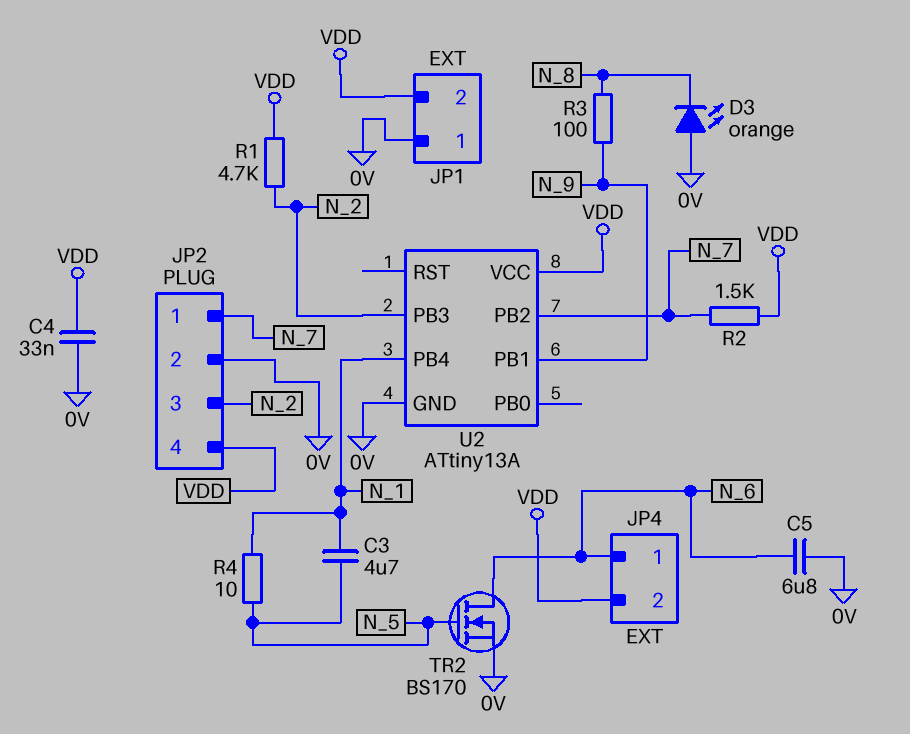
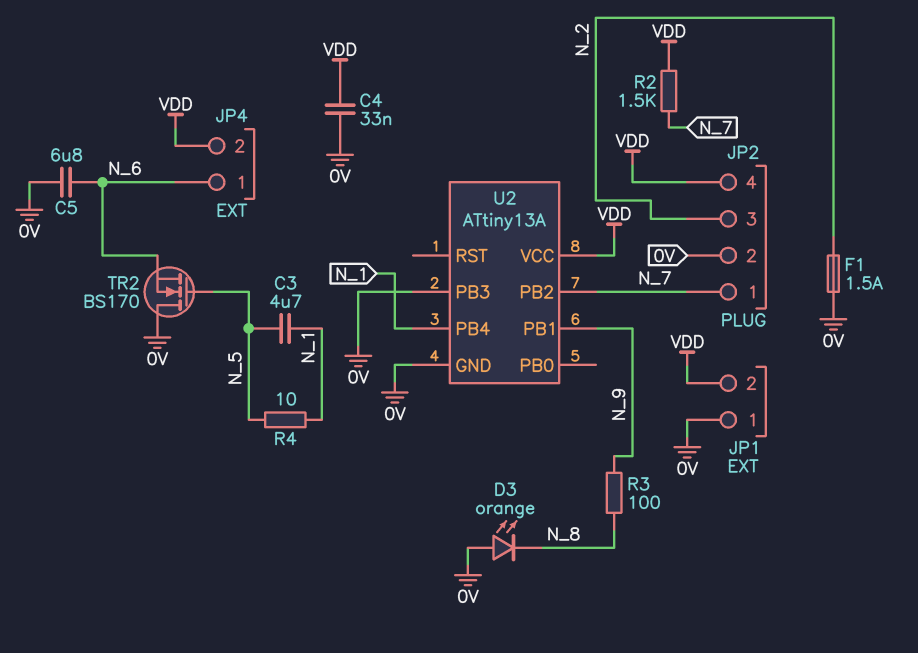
F1: none -> 1.5A (0V, N_2)
R1: 4.7k (N_2, VDD) -> none
TR2: NMOS BS170 (G N_5, D N_6, S 0V) -> NMOS BS170 (G N_5, D 0V, S N_6)
U2 pin PB3: N_2 -> 0V

